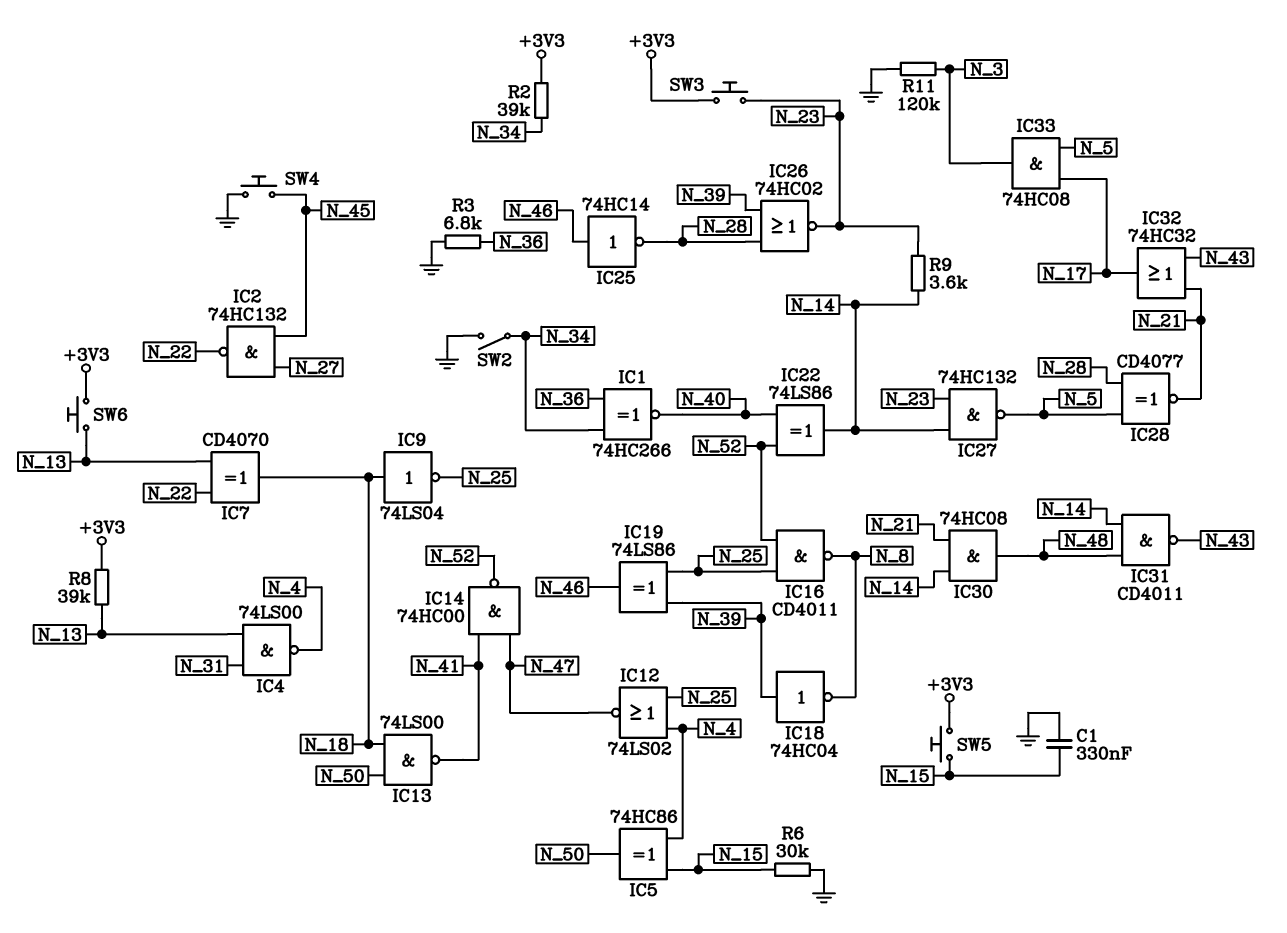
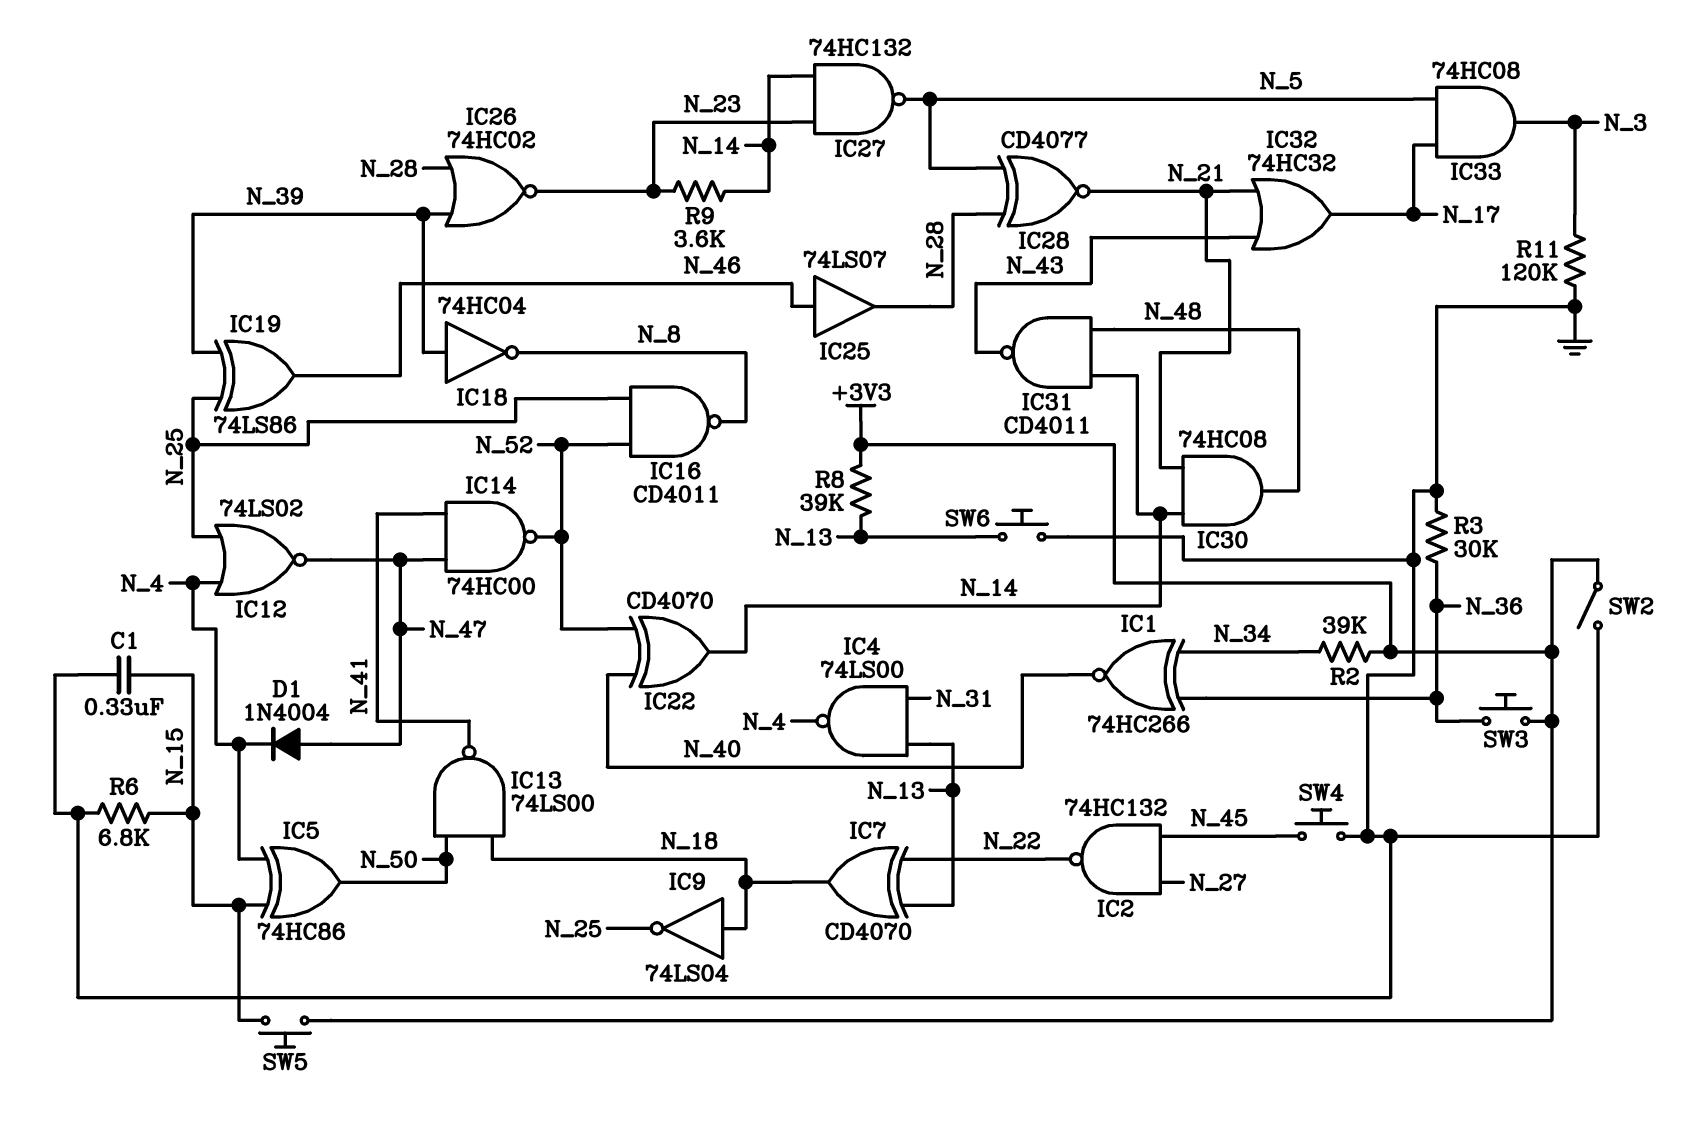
D1: none -> diode 1N4004 (A N_47, K N_4)
IC22: XOR 74LS86 (in N_40, in N_52, out N_14) -> XOR CD4070 (in N_40, in N_52, out N_14)
IC25: NOT 74HC14 (in N_46, out N_28) -> buffer 74LS07 (in N_46, out N_28)
R3: 6.8k (GND, N_36) -> 30k (GND, N_36)
R6: 30k (GND, N_15) -> 6.8k (GND, N_15)
SW2: switch (GND, N_34) -> switch (+3V3, GND)
SW3: button (+3V3, N_23) -> button (+3V3, N_36)
SW6: button (+3V3, N_13) -> button (GND, N_13)

